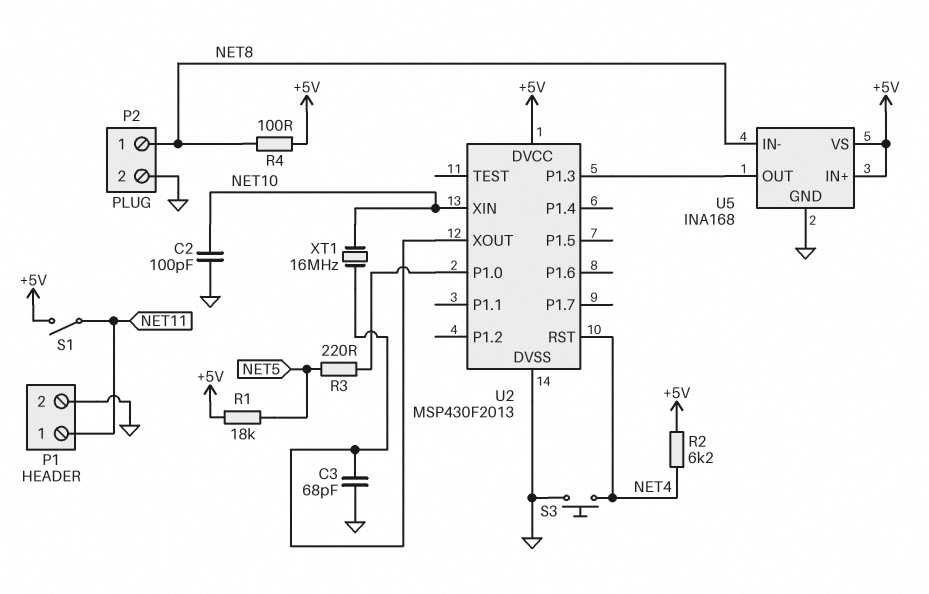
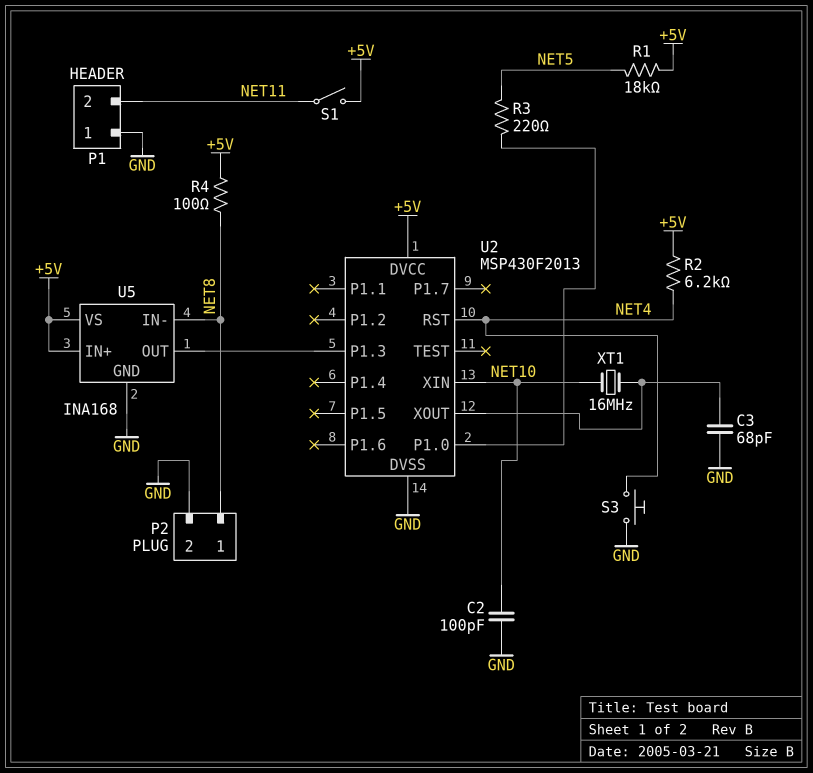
P1 pin 1: NET11 -> GND
P1 pin 2: GND -> NET11

